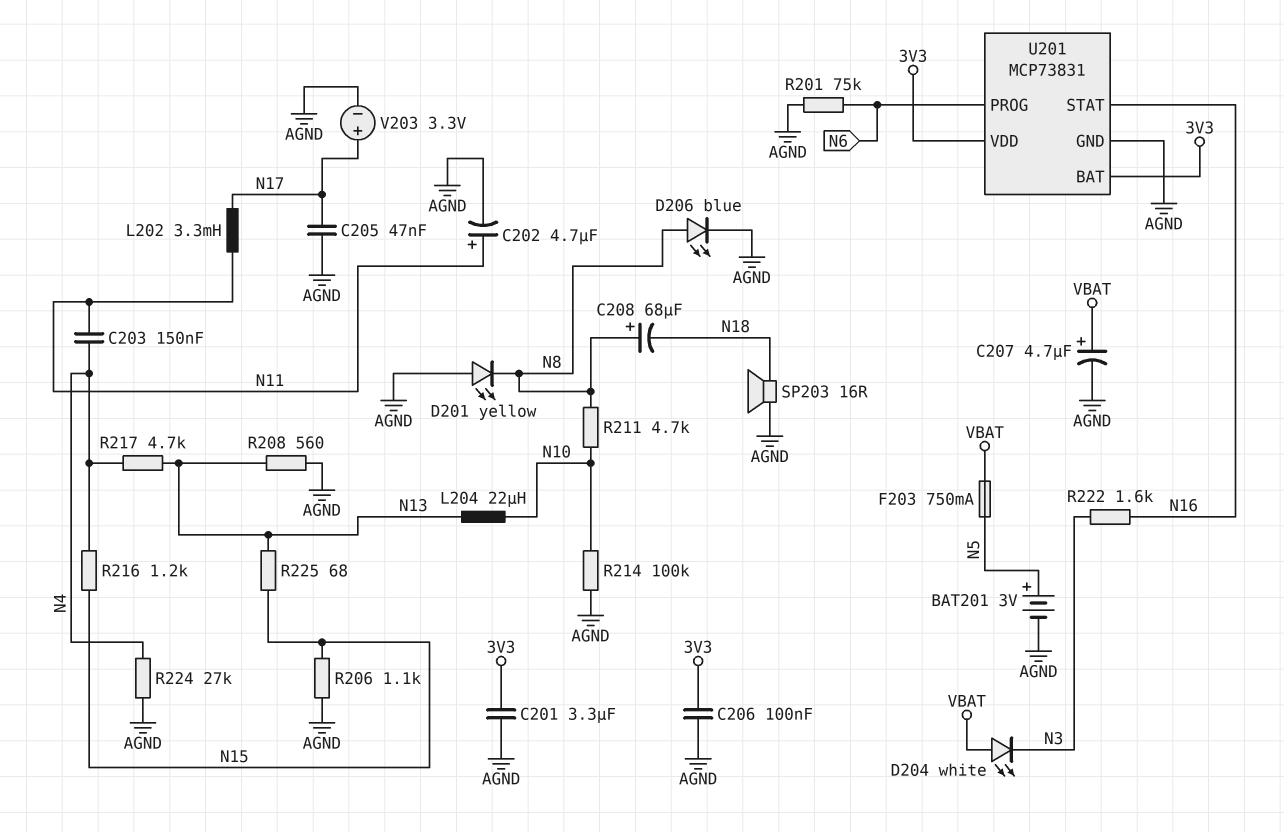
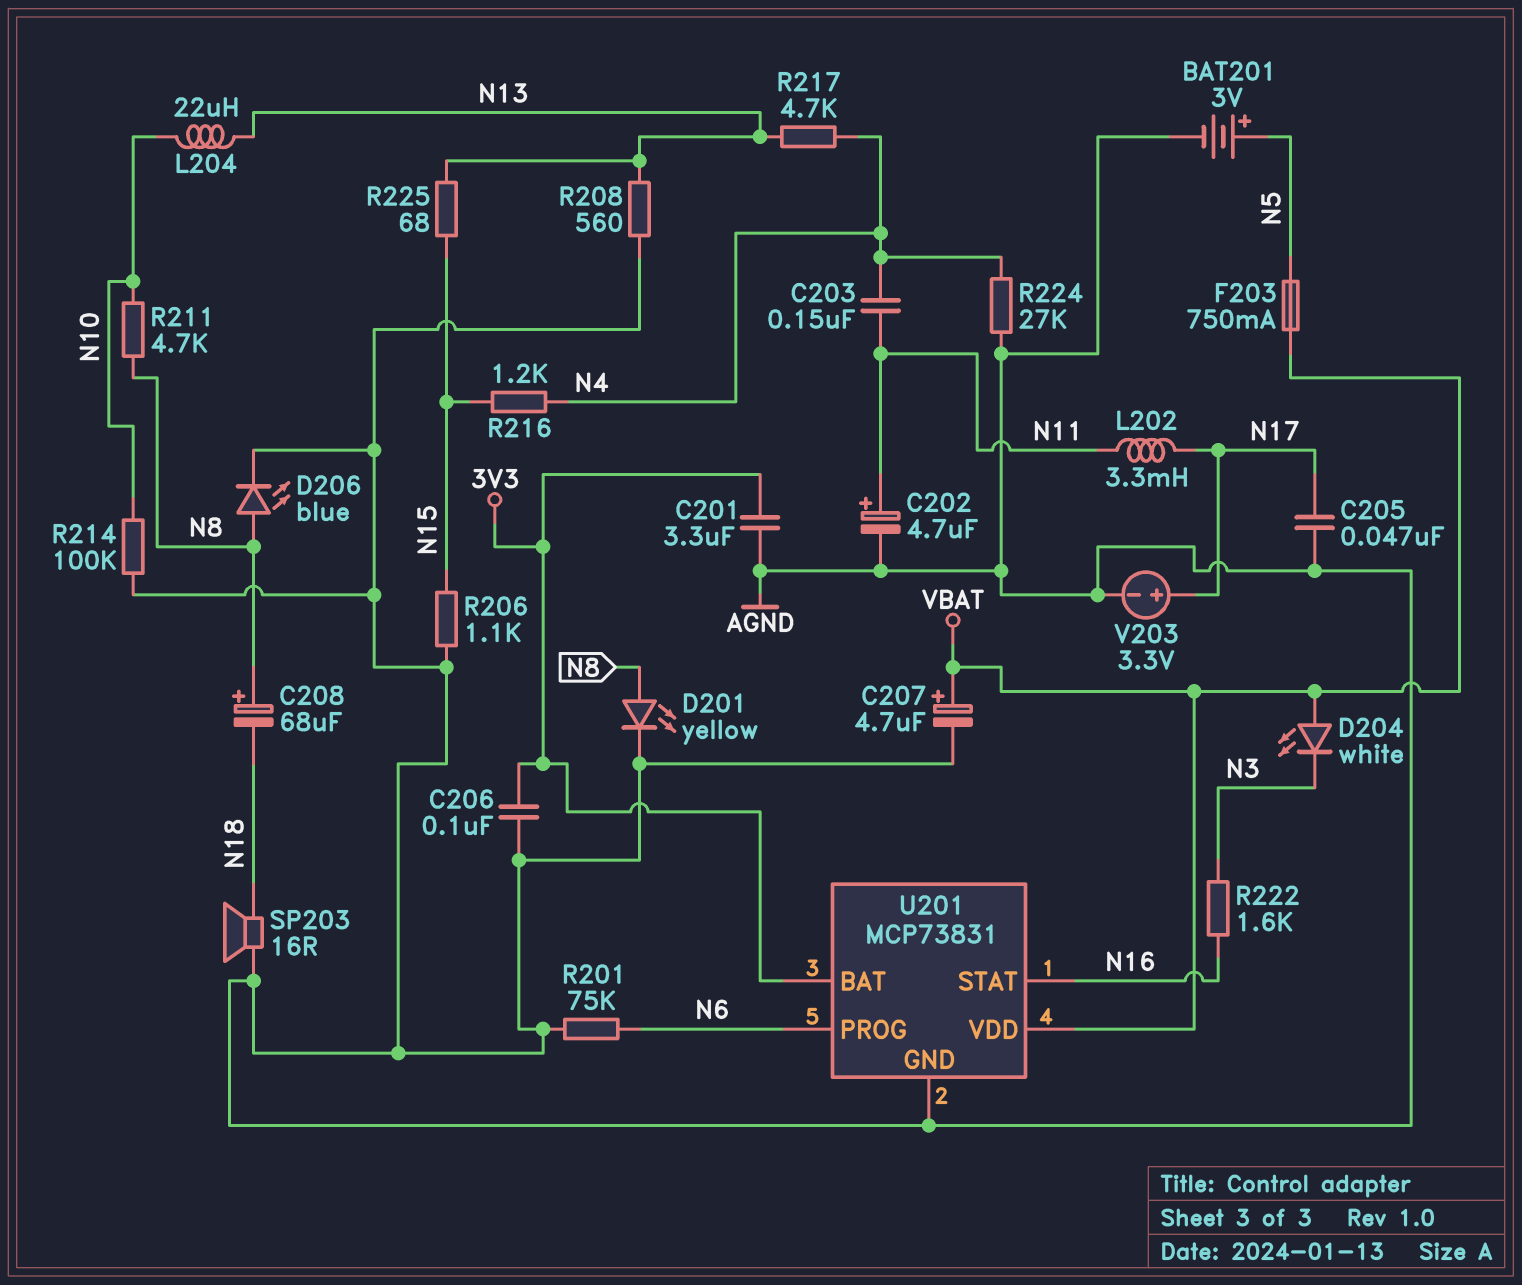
D201: LED yellow (A AGND, K N8) -> LED yellow (A N8, K AGND)
U201 pin VDD: 3V3 -> VBAT

